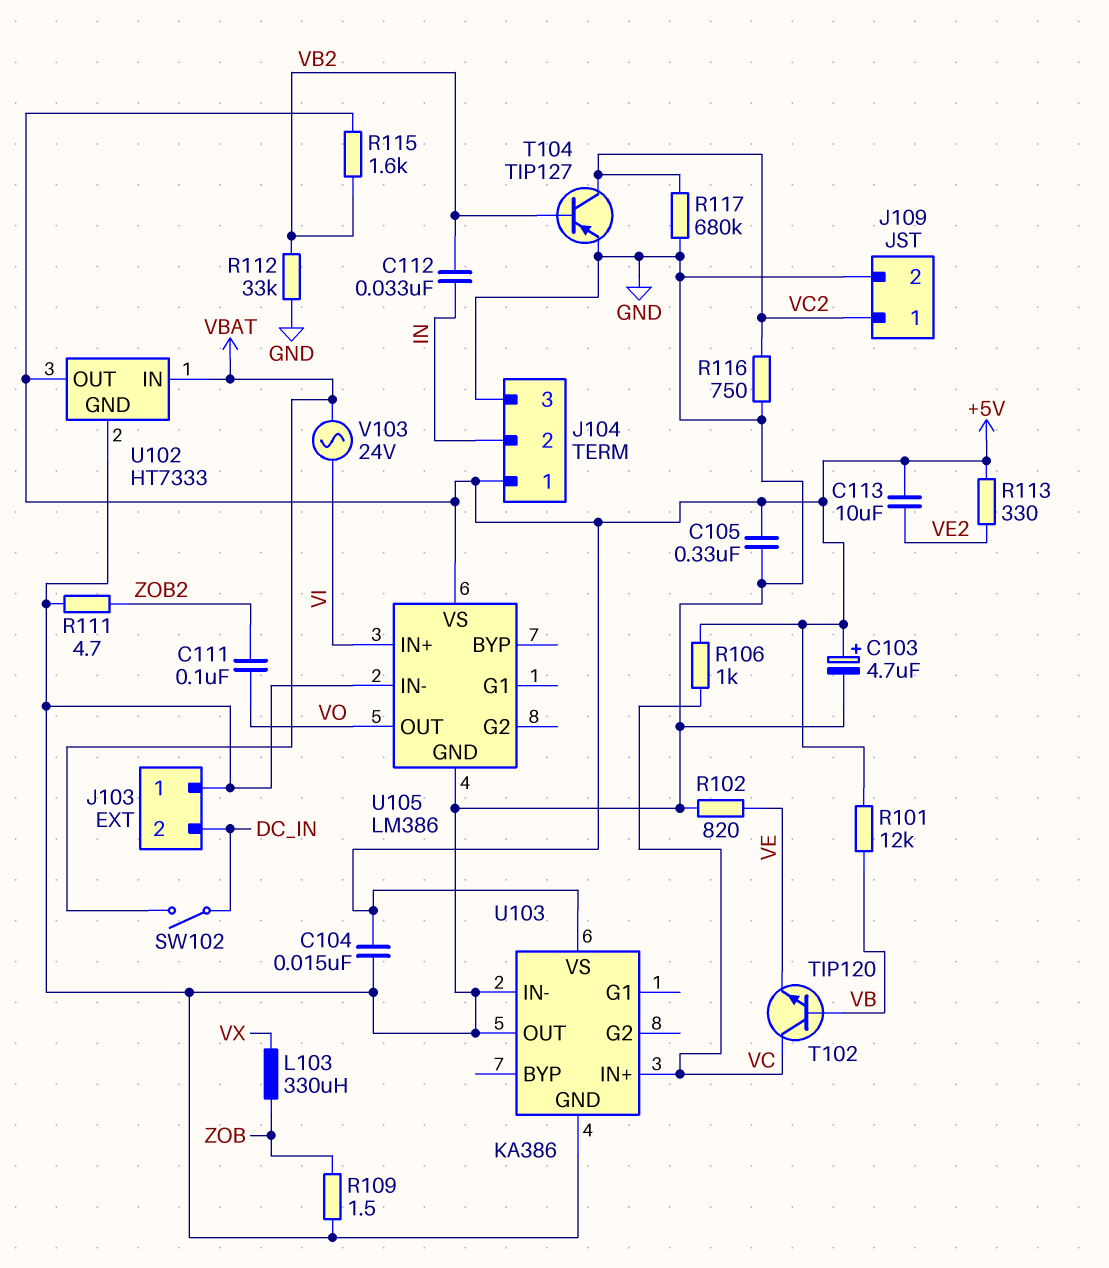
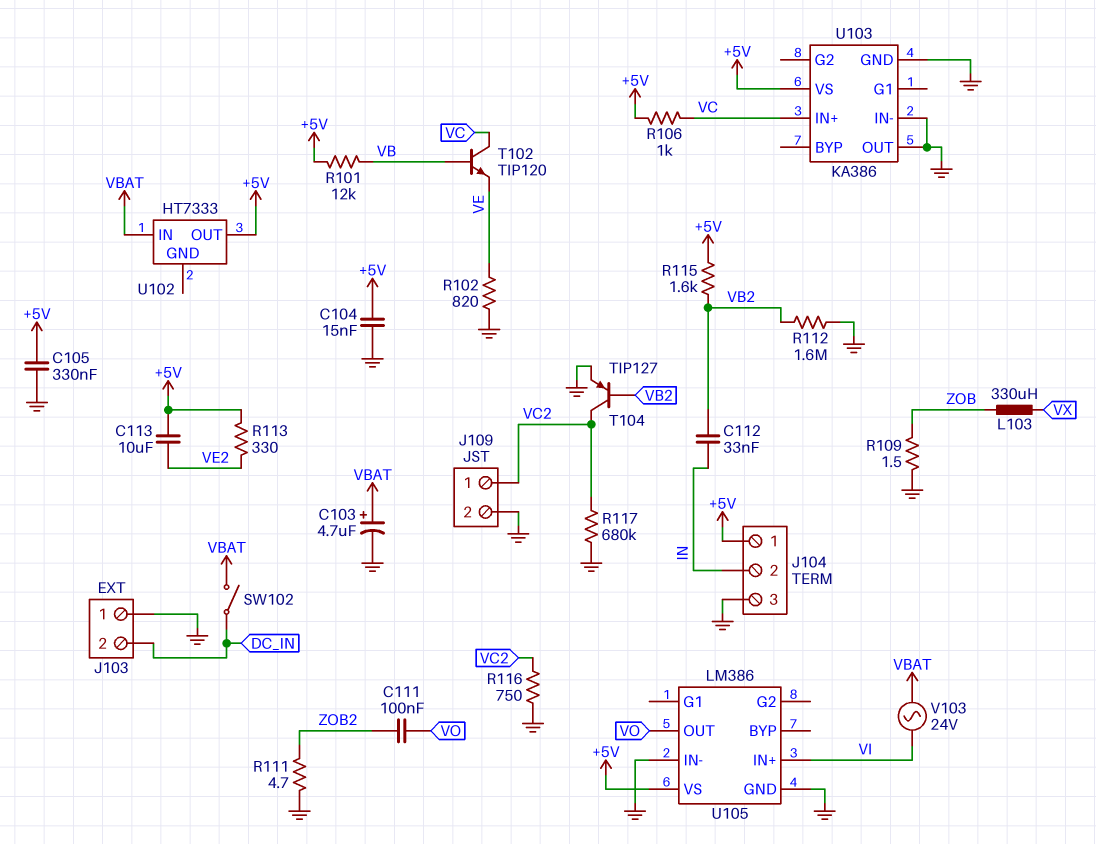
C103: 4.7uF (plus +5V, minus GND) -> 4.7uF (plus VBAT, minus GND)
R112: 33k (GND, VB2) -> 1.6M (GND, VB2)
U102 pin GND: GND -> none

